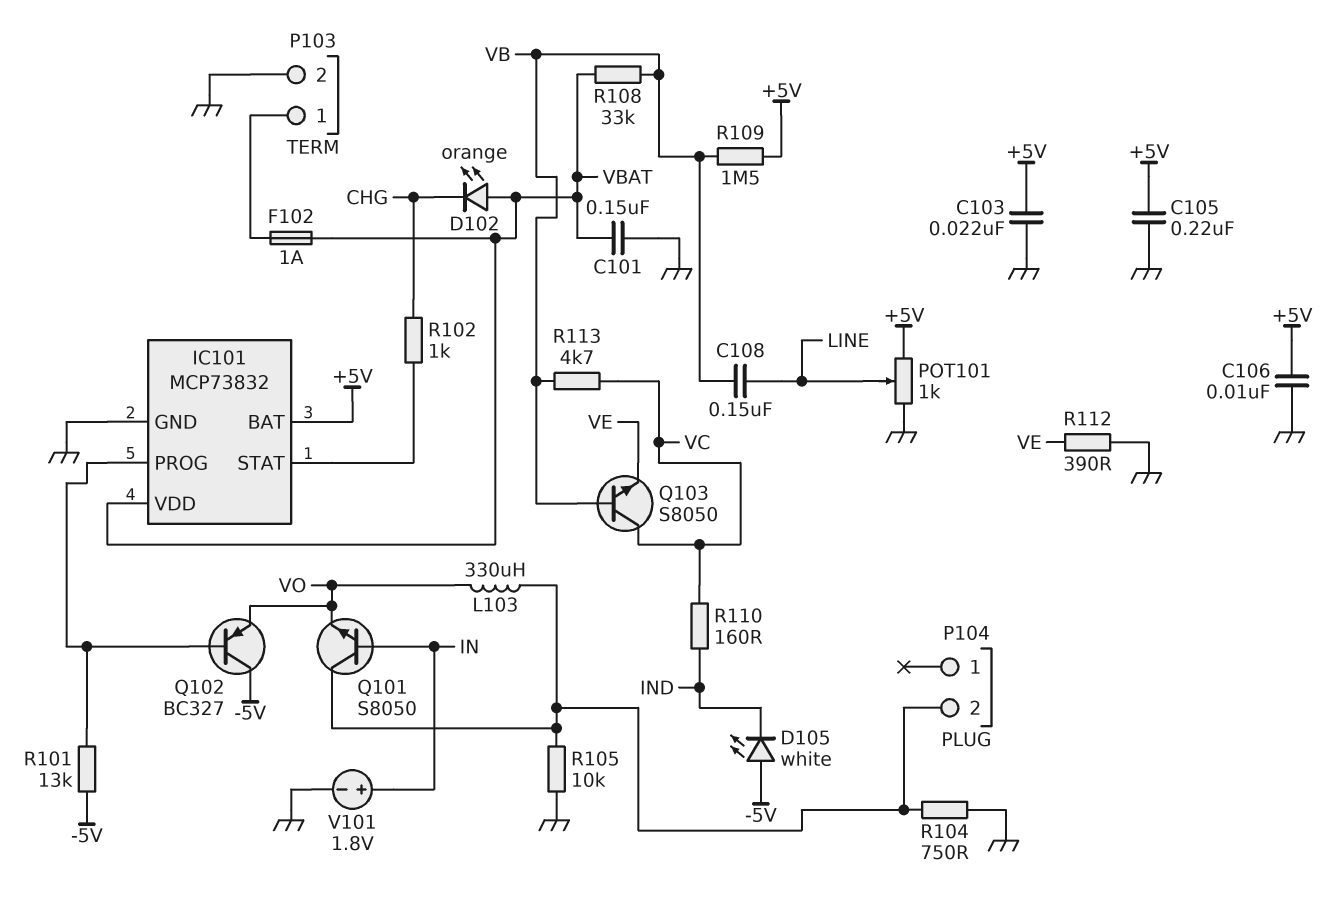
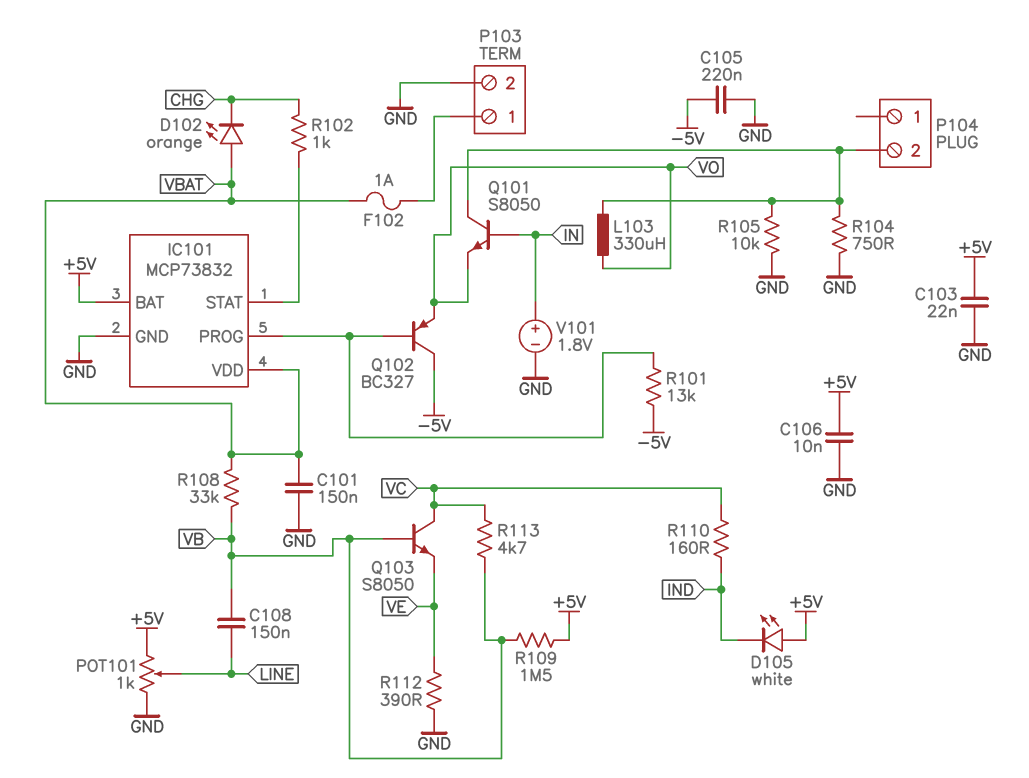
C105: 220nF (+5V, GND) -> 220nF (-5V, GND)
D105: LED white (A -5V, K IND) -> LED white (A +5V, K IND)

